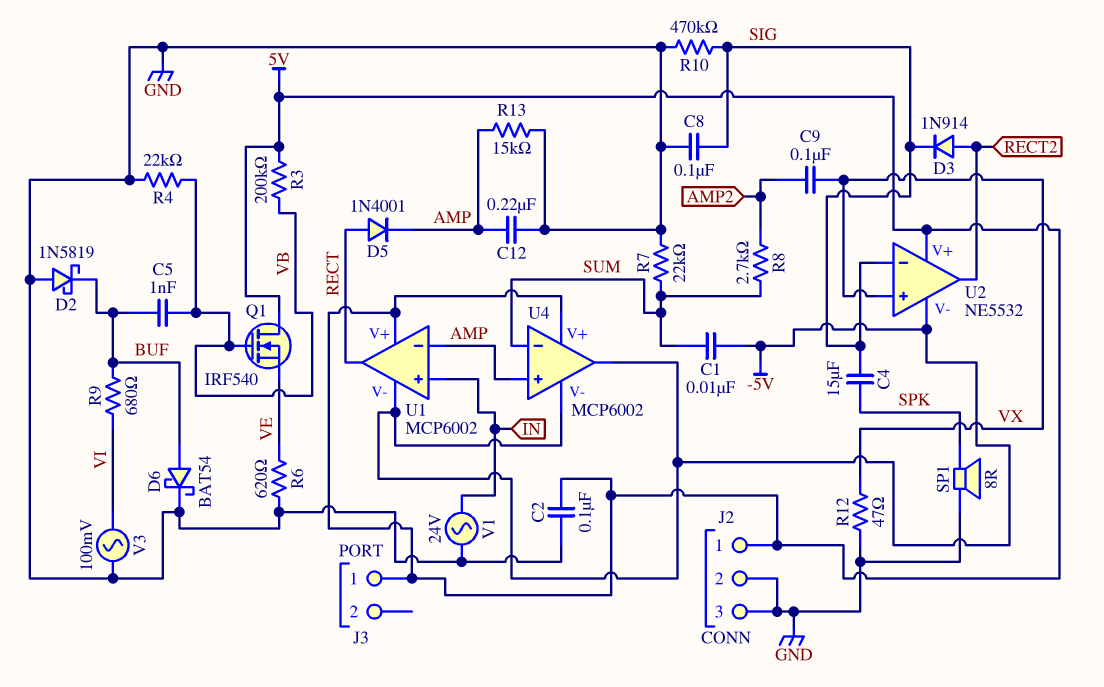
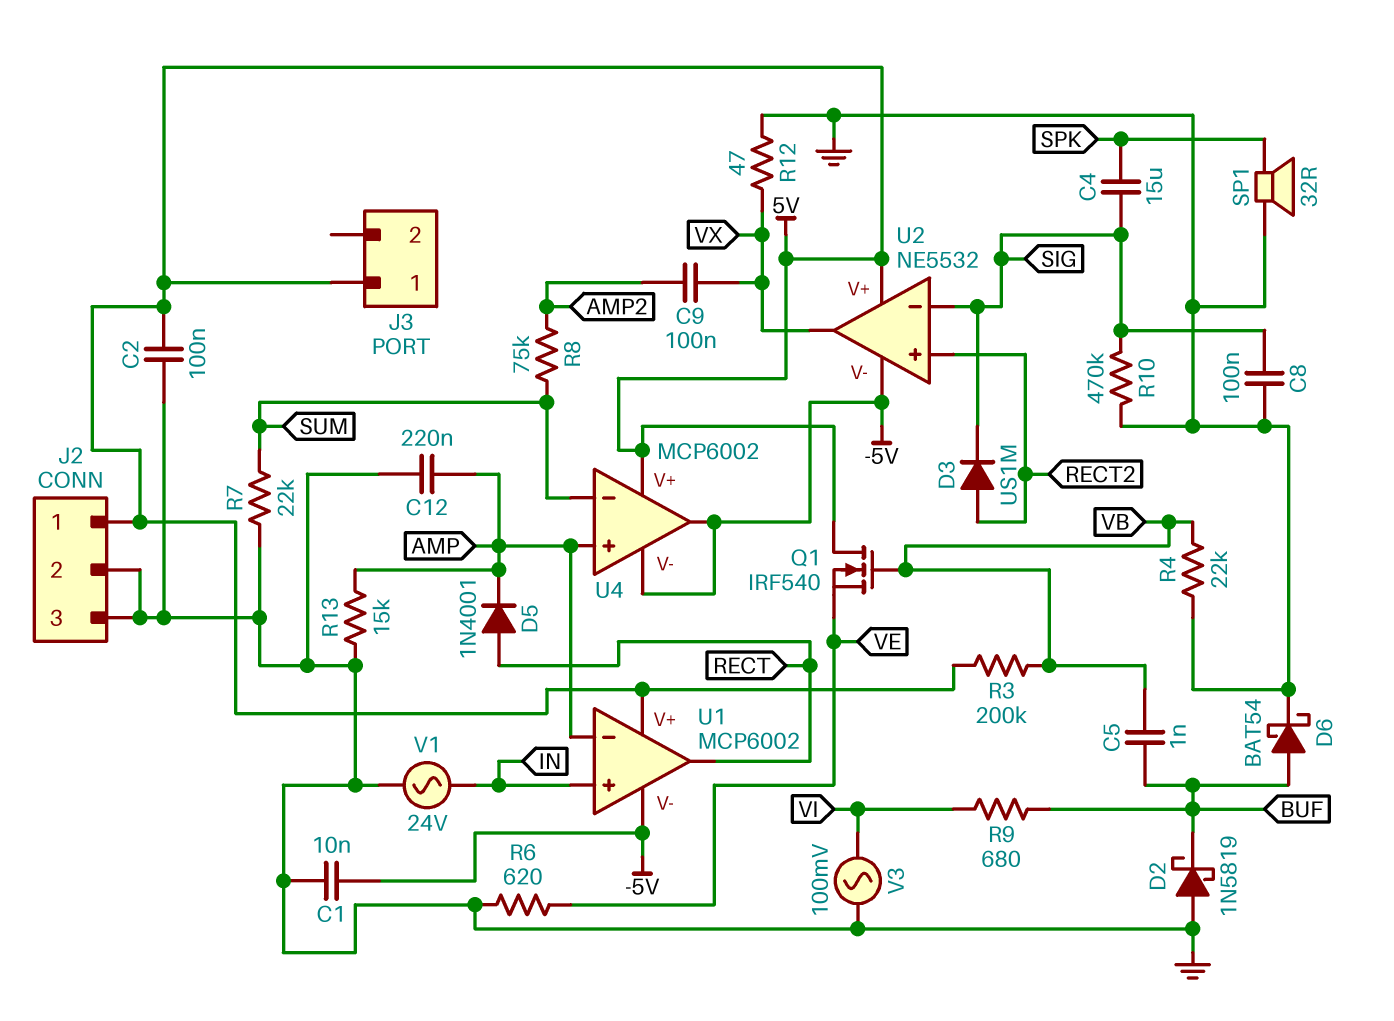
C1: 10nF (-5V, SUM) -> 10nF (-5V, GND)
D3: diode 1N914 (A RECT2, K SIG) -> diode US1M (A RECT2, K SIG)
R8: 2.7k (AMP2, SUM) -> 75k (AMP2, SUM)
SP1: speaker 8R (GND, SPK) -> speaker 32R (GND, SPK)
U2 pin in+: VX -> RECT2
U2 pin out: RECT2 -> VX

